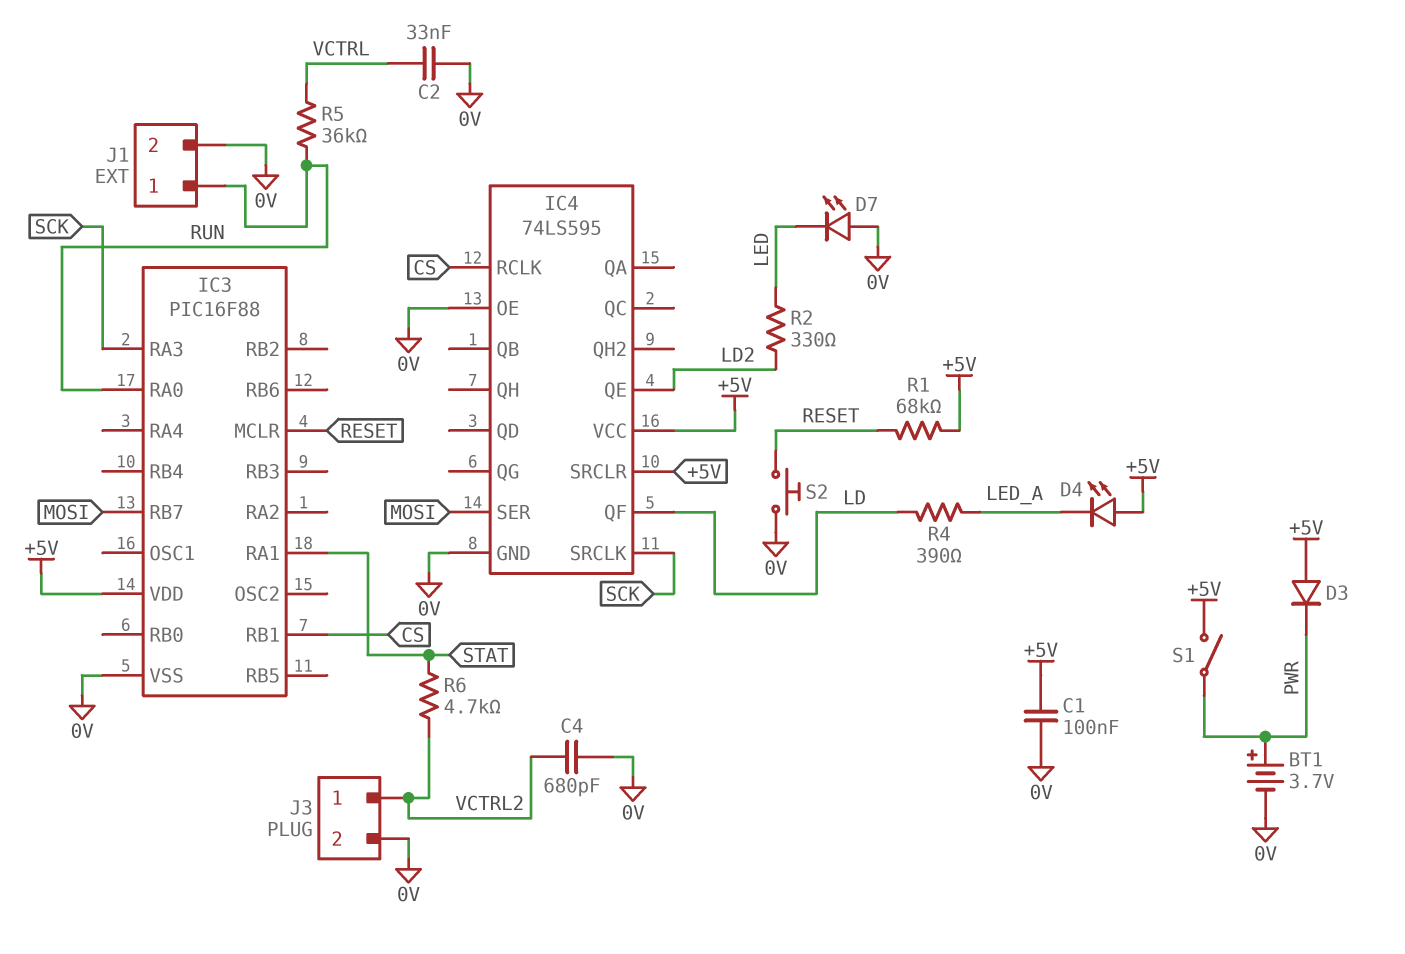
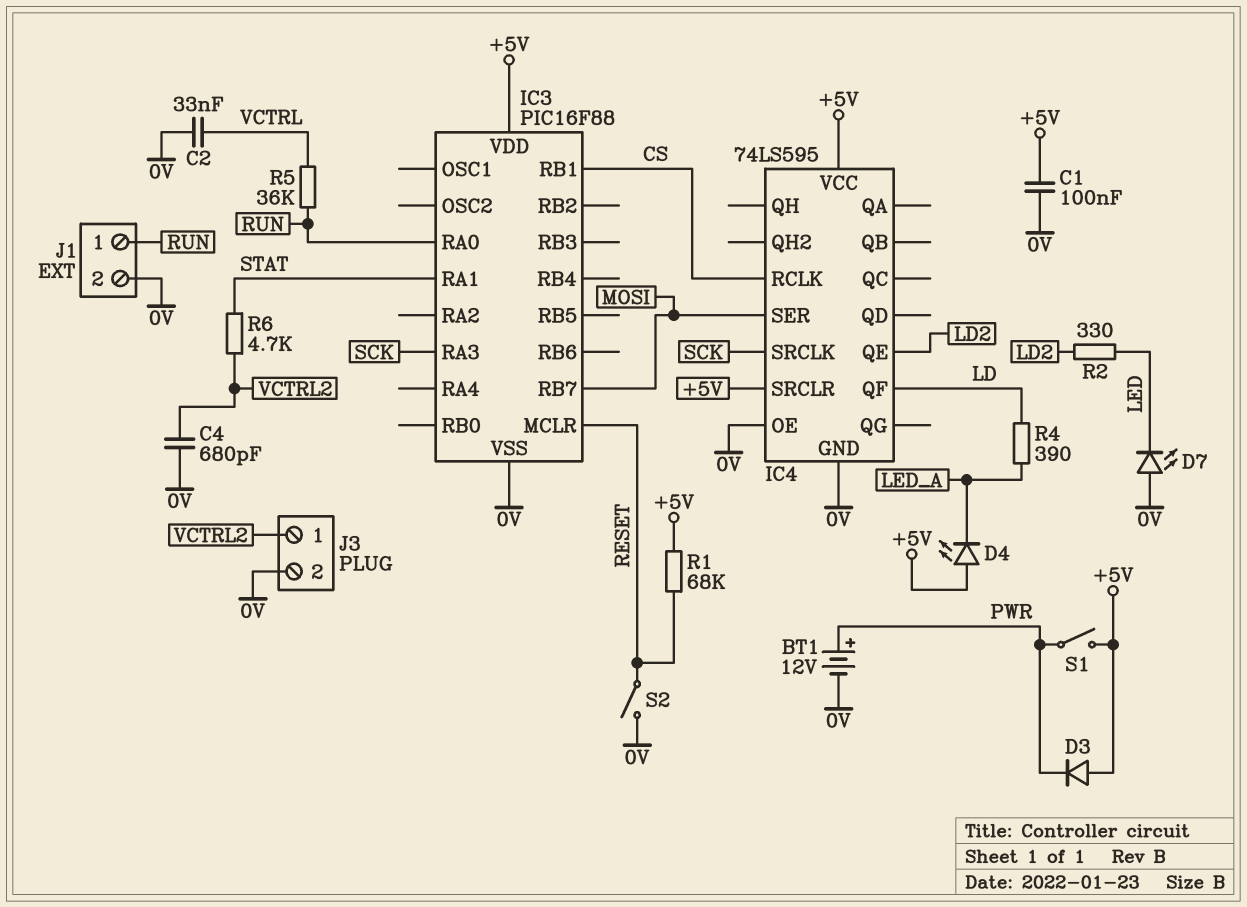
BT1: 3.7V (plus PWR, minus 0V) -> 12V (plus PWR, minus 0V)
S2: button (0V, RESET) -> switch (0V, RESET)

